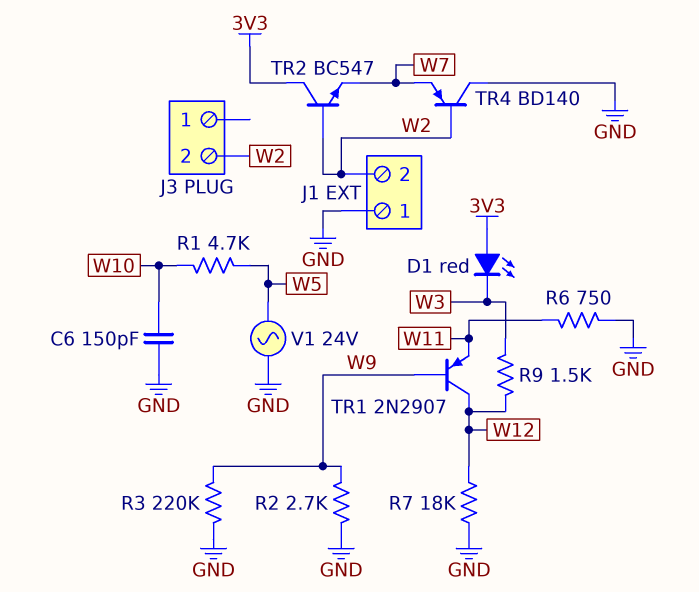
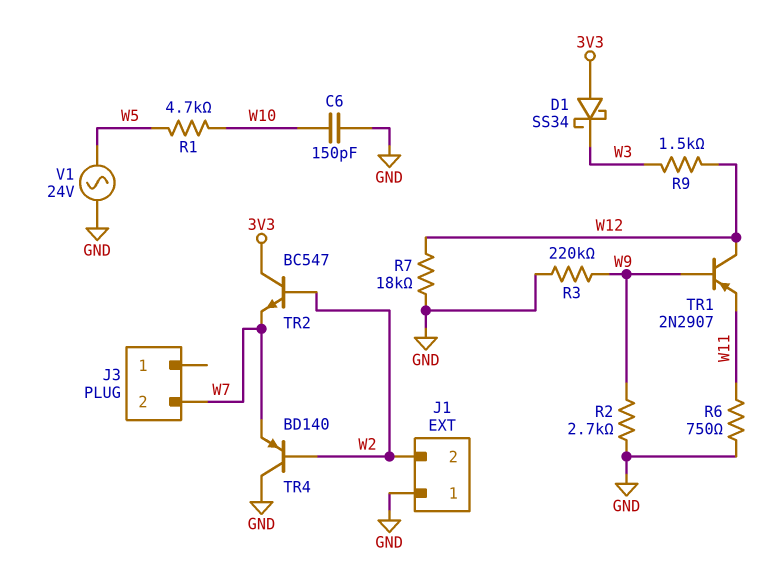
D1: LED red (A 3V3, K W3) -> schottky SS34 (A 3V3, K W3)
J3 pin 2: W2 -> W7

